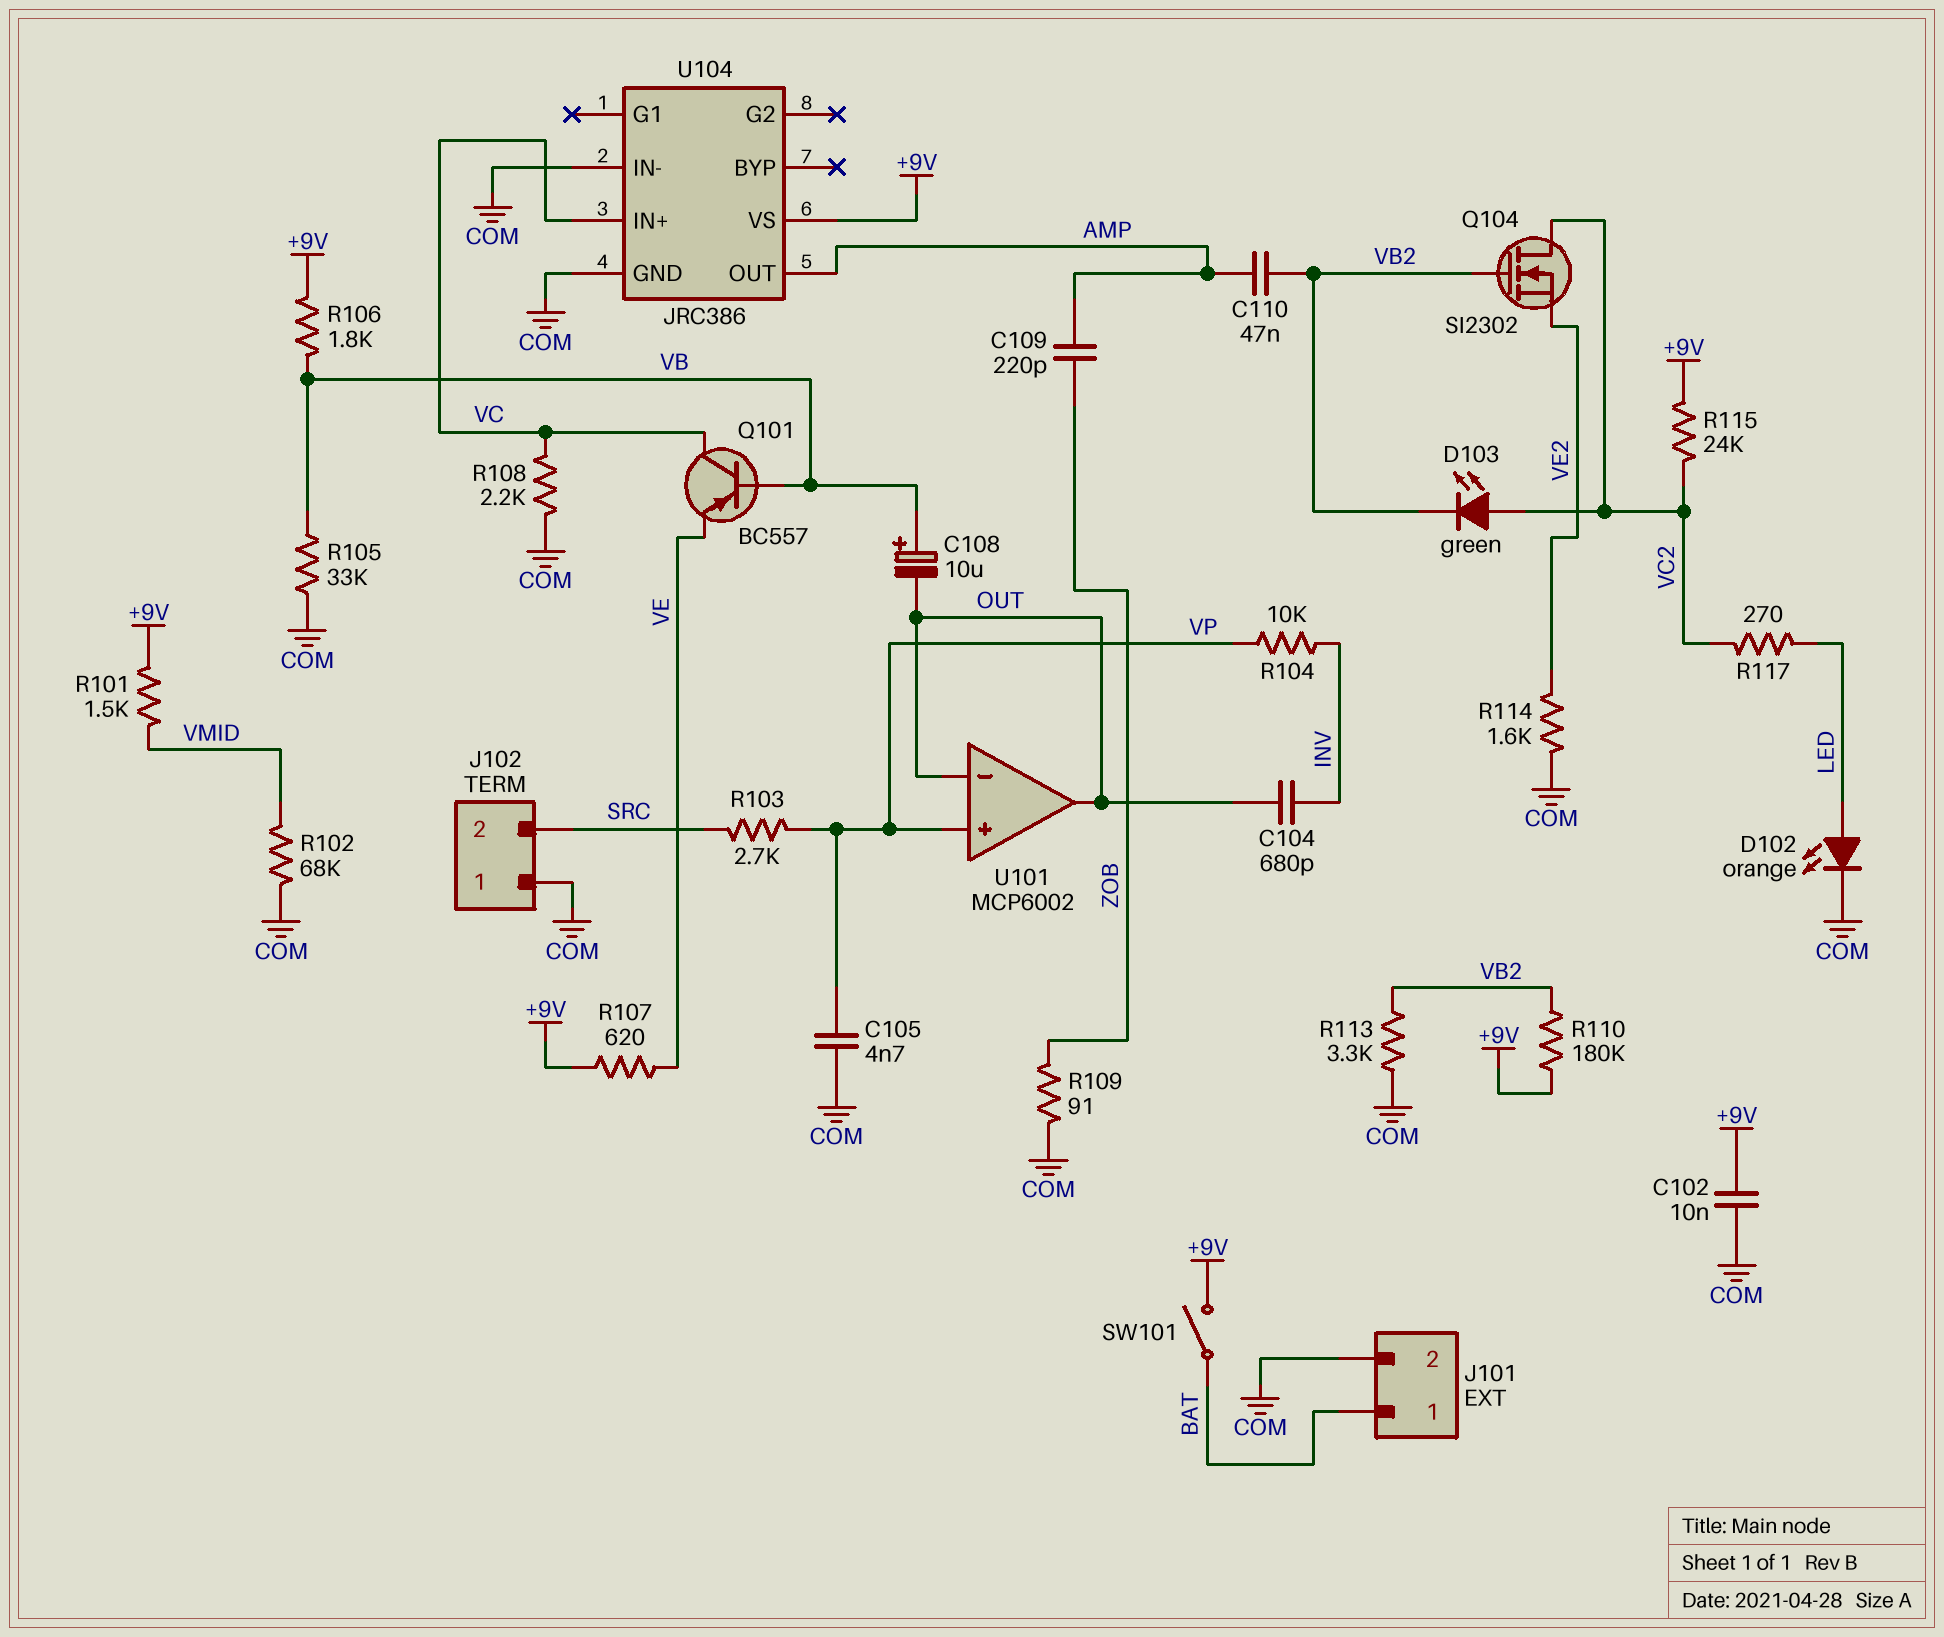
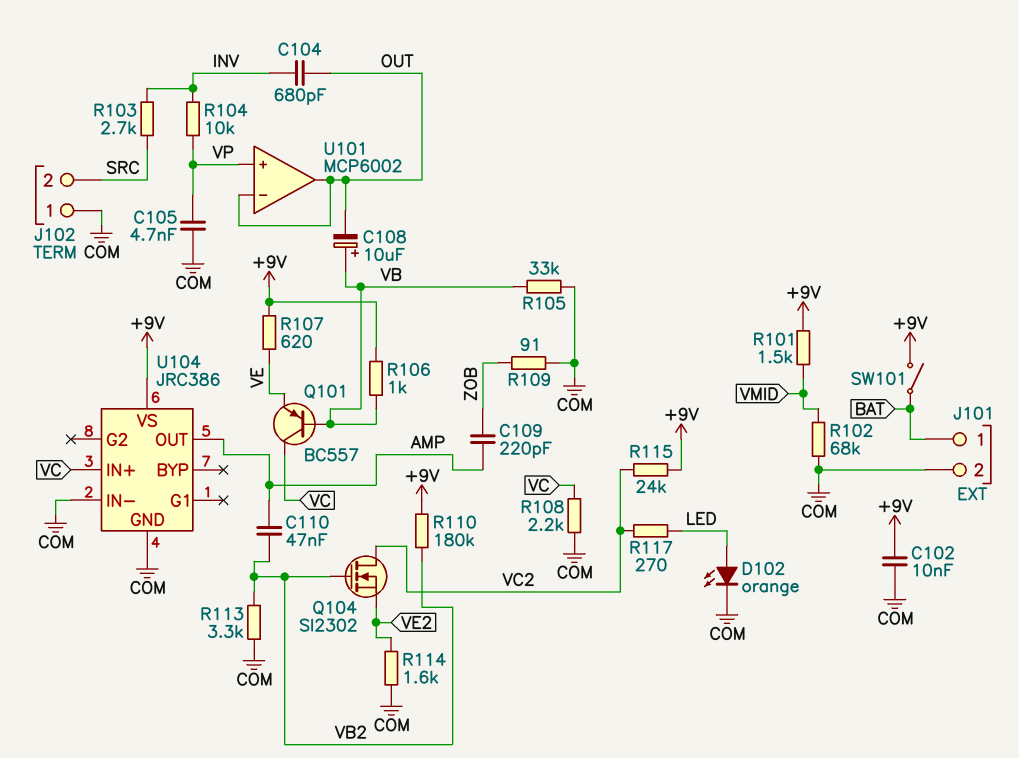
D103: LED green (A VC2, K VB2) -> none
R103: 2.7k (SRC, VP) -> 2.7k (INV, SRC)
R106: 1.8k (+9V, VB) -> 1k (+9V, VB)

